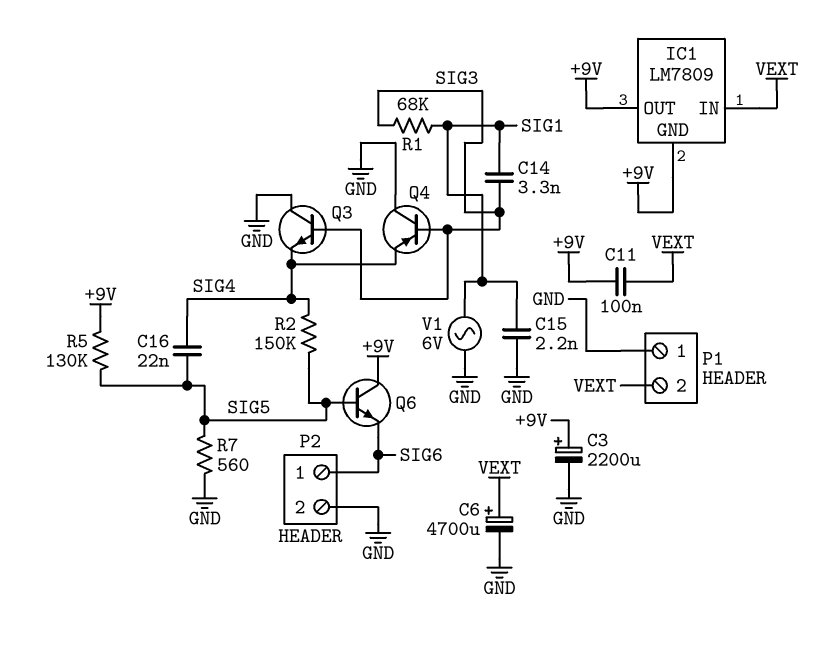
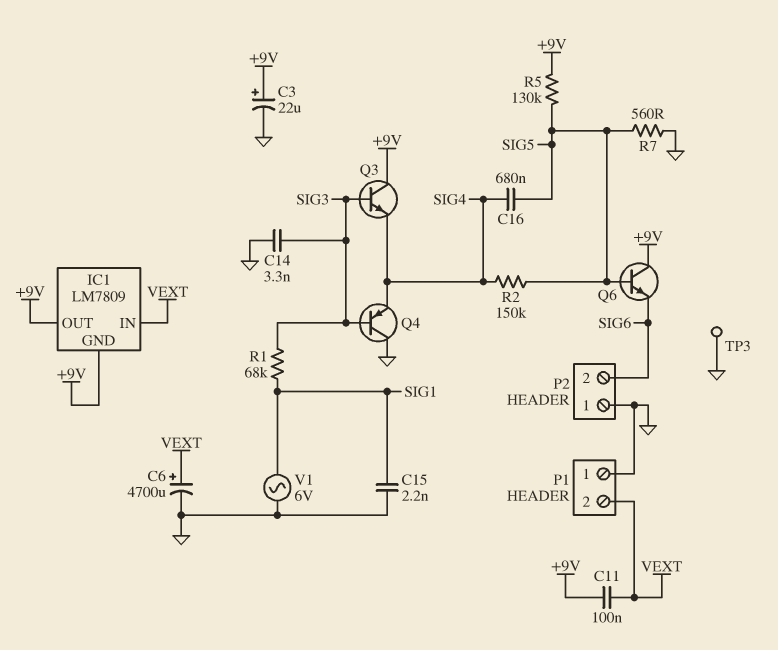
C3: 2200uF (plus +9V, minus GND) -> 22uF (plus +9V, minus GND)
C14: 3.3nF (SIG1, SIG3) -> 3.3nF (GND, SIG3)
C16: 22nF (SIG4, SIG5) -> 680nF (SIG4, SIG5)
P2 pin 1: SIG6 -> GND
P2 pin 2: GND -> SIG6
Q3: NPN (B SIG3, C GND, E SIG4) -> NPN (B SIG3, C +9V, E SIG4)
TP3: none -> test point (GND)

